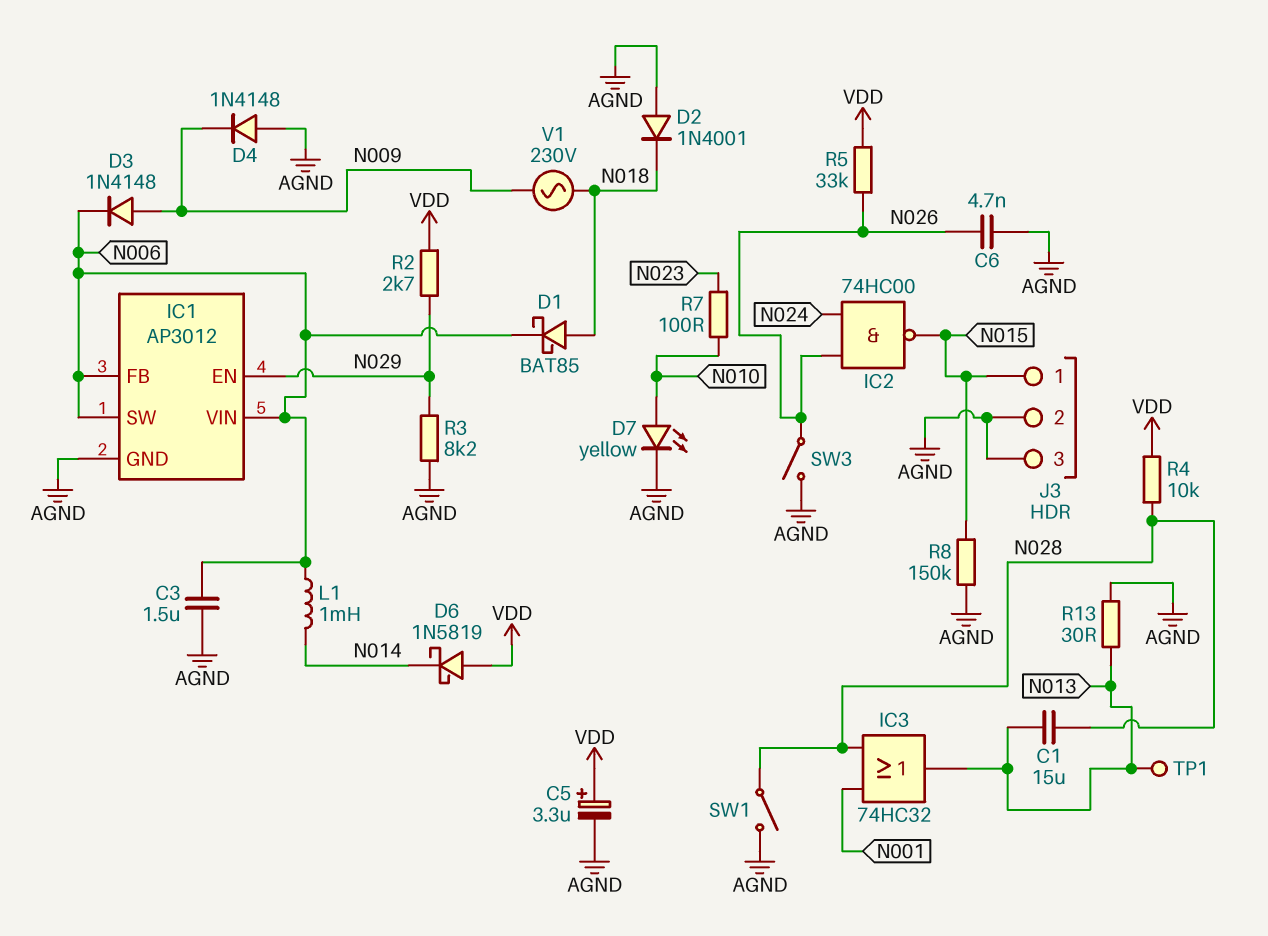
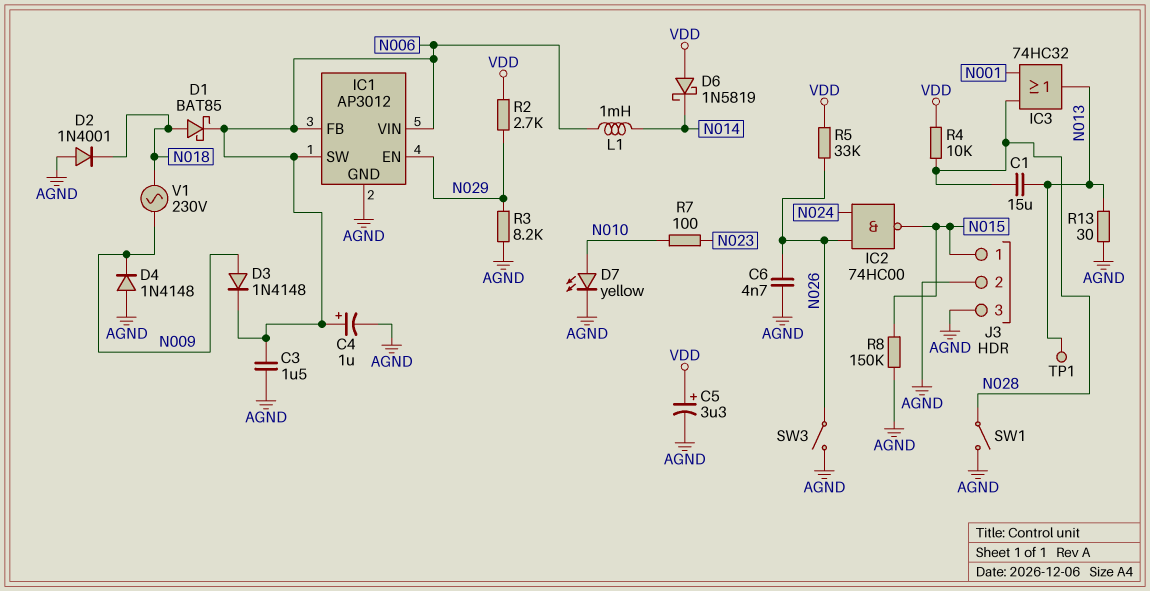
C4: none -> 1uF (plus N006, minus AGND)

